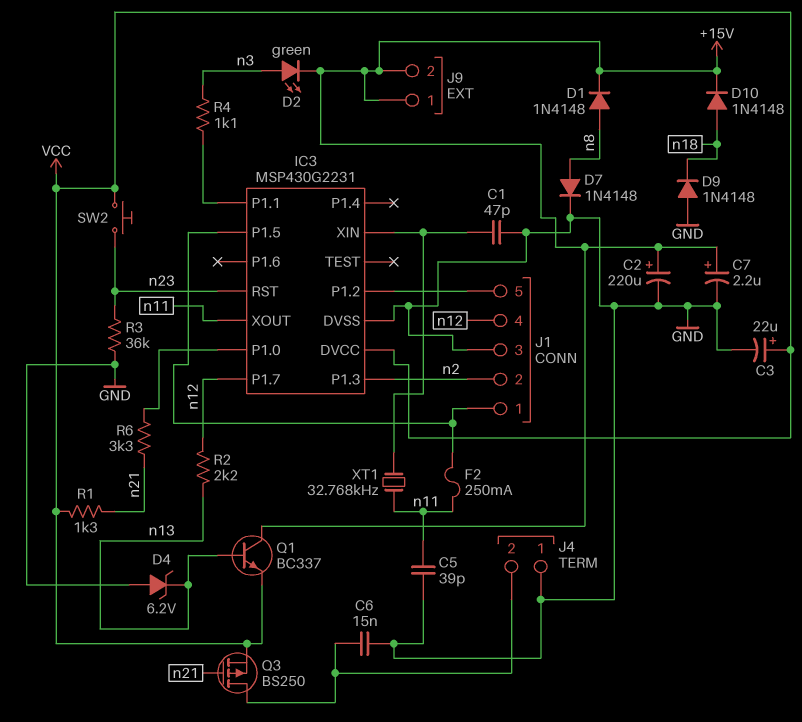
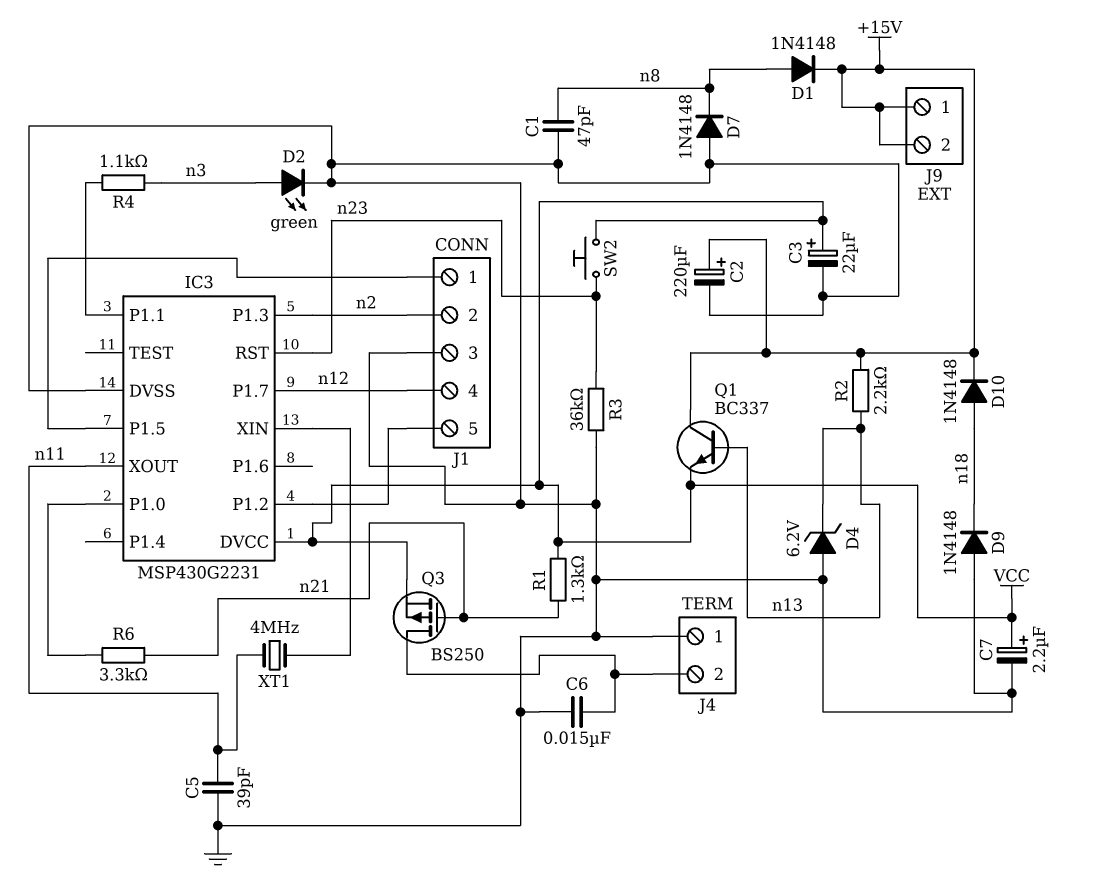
C1: 47pF (GND, IC3/XIN) -> 47pF (GND, n8)
C7: 2.2uF (plus +15V, minus GND) -> 2.2uF (plus VCC, minus GND)
D2: LED green (A n3, K +15V) -> LED green (A n3, K GND)
D7: diode 1N4148 (A n8, K GND) -> diode 1N4148 (A GND, K n8)
F2: 250mA (IC3/P1.5, n11) -> none
R2: 2.2k (n12, n13) -> 2.2k (+15V, n13)
XT1: 32.768kHz (IC3/XIN, n11) -> 4MHz (IC3/XIN, n11)

